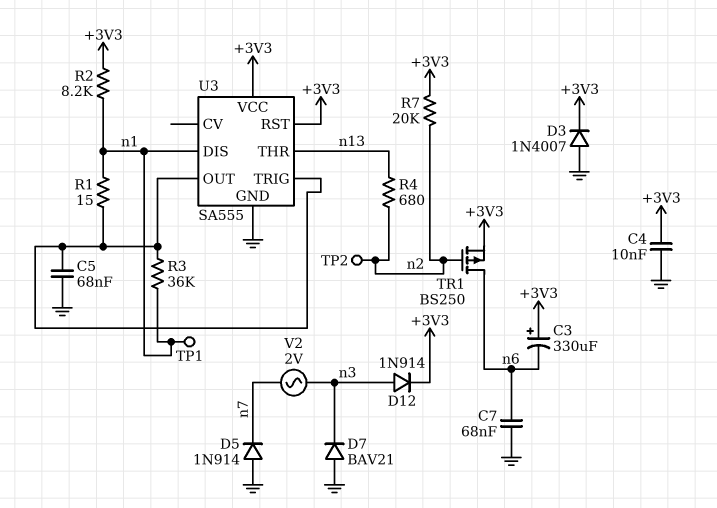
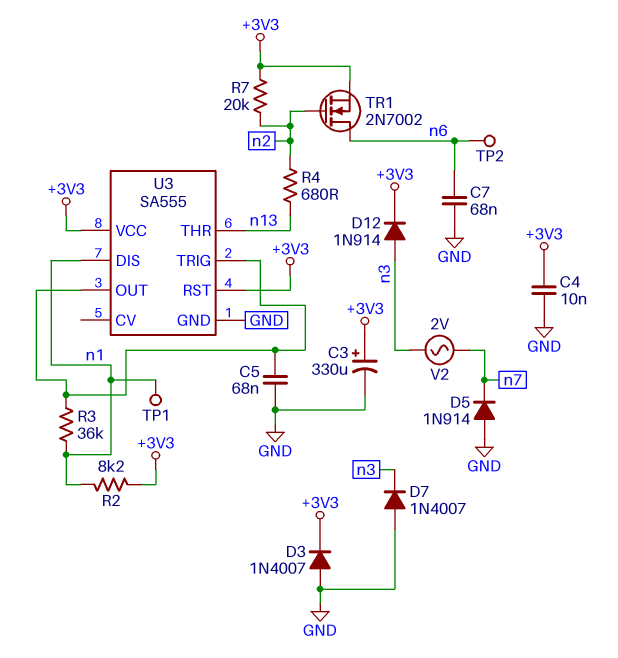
C3: 330uF (plus +3V3, minus n6) -> 330uF (plus +3V3, minus GND)
D7: diode BAV21 (A GND, K n3) -> diode 1N4007 (A GND, K n3)
R1: 15 (U3/OUT, n1) -> none
TP2: test point (n2) -> test point (n6)
TR1: PMOS BS250 (G n2, D n6, S +3V3) -> NMOS 2N7002 (G n2, D n6, S +3V3)

